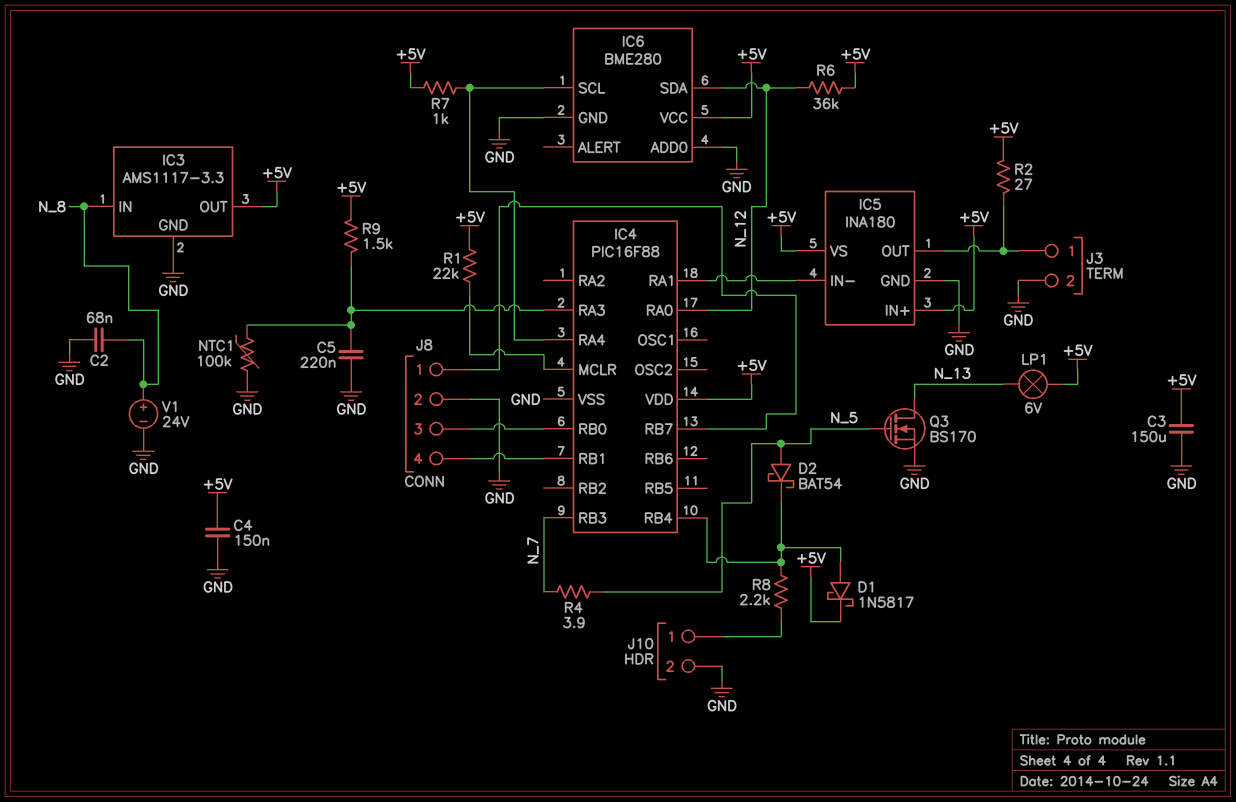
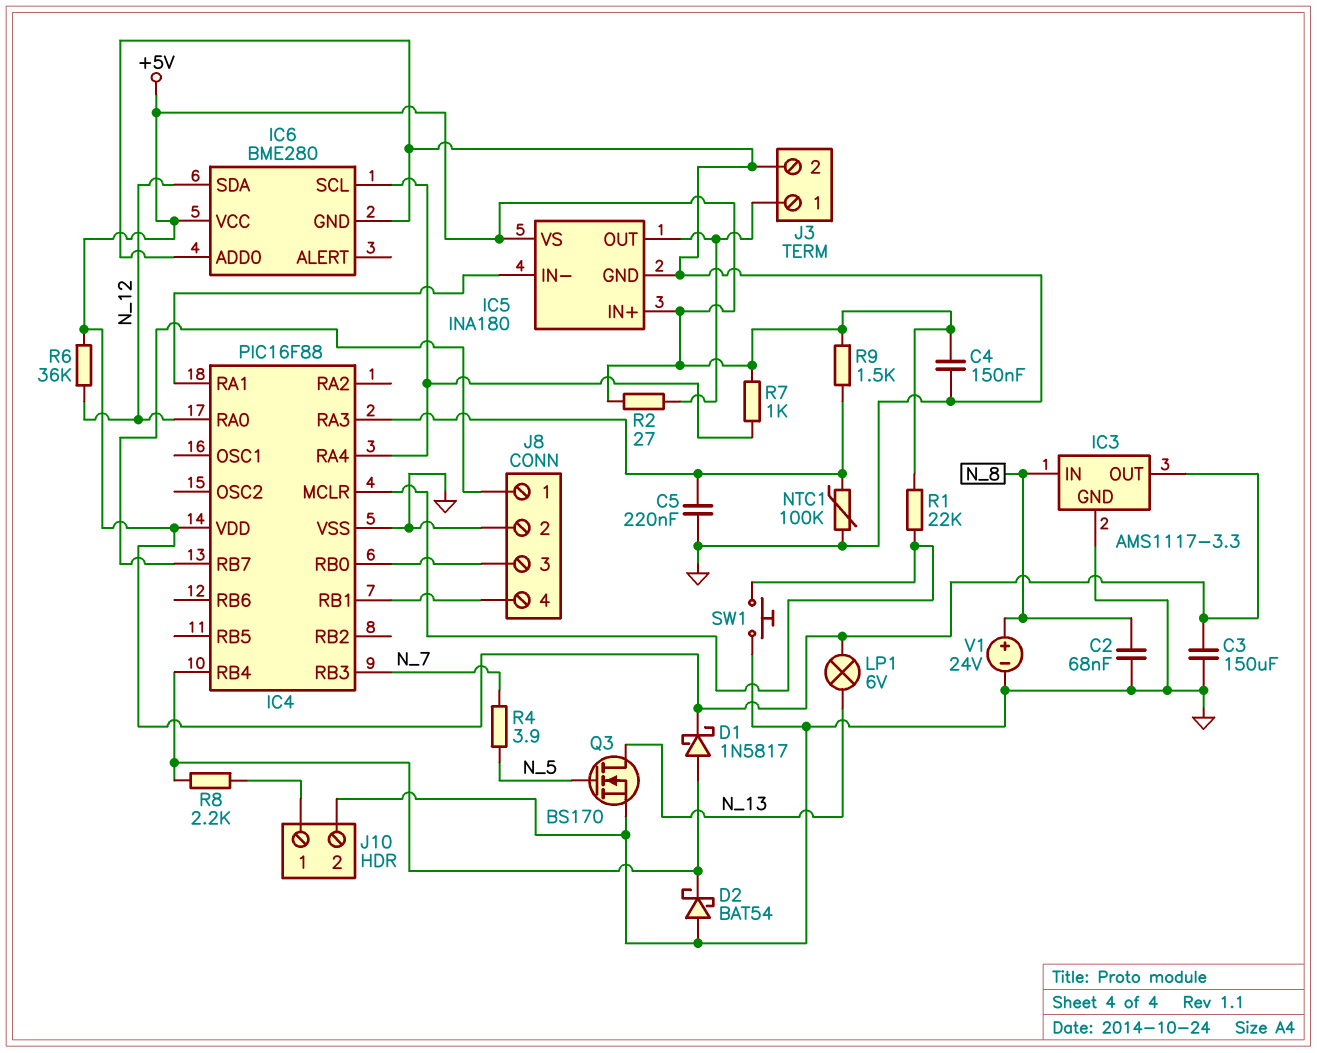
D2: schottky BAT54 (A N_5, K IC4/RB4) -> schottky BAT54 (A GND, K IC4/RB4)
SW1: none -> button (GND, IC4/MCLR)

